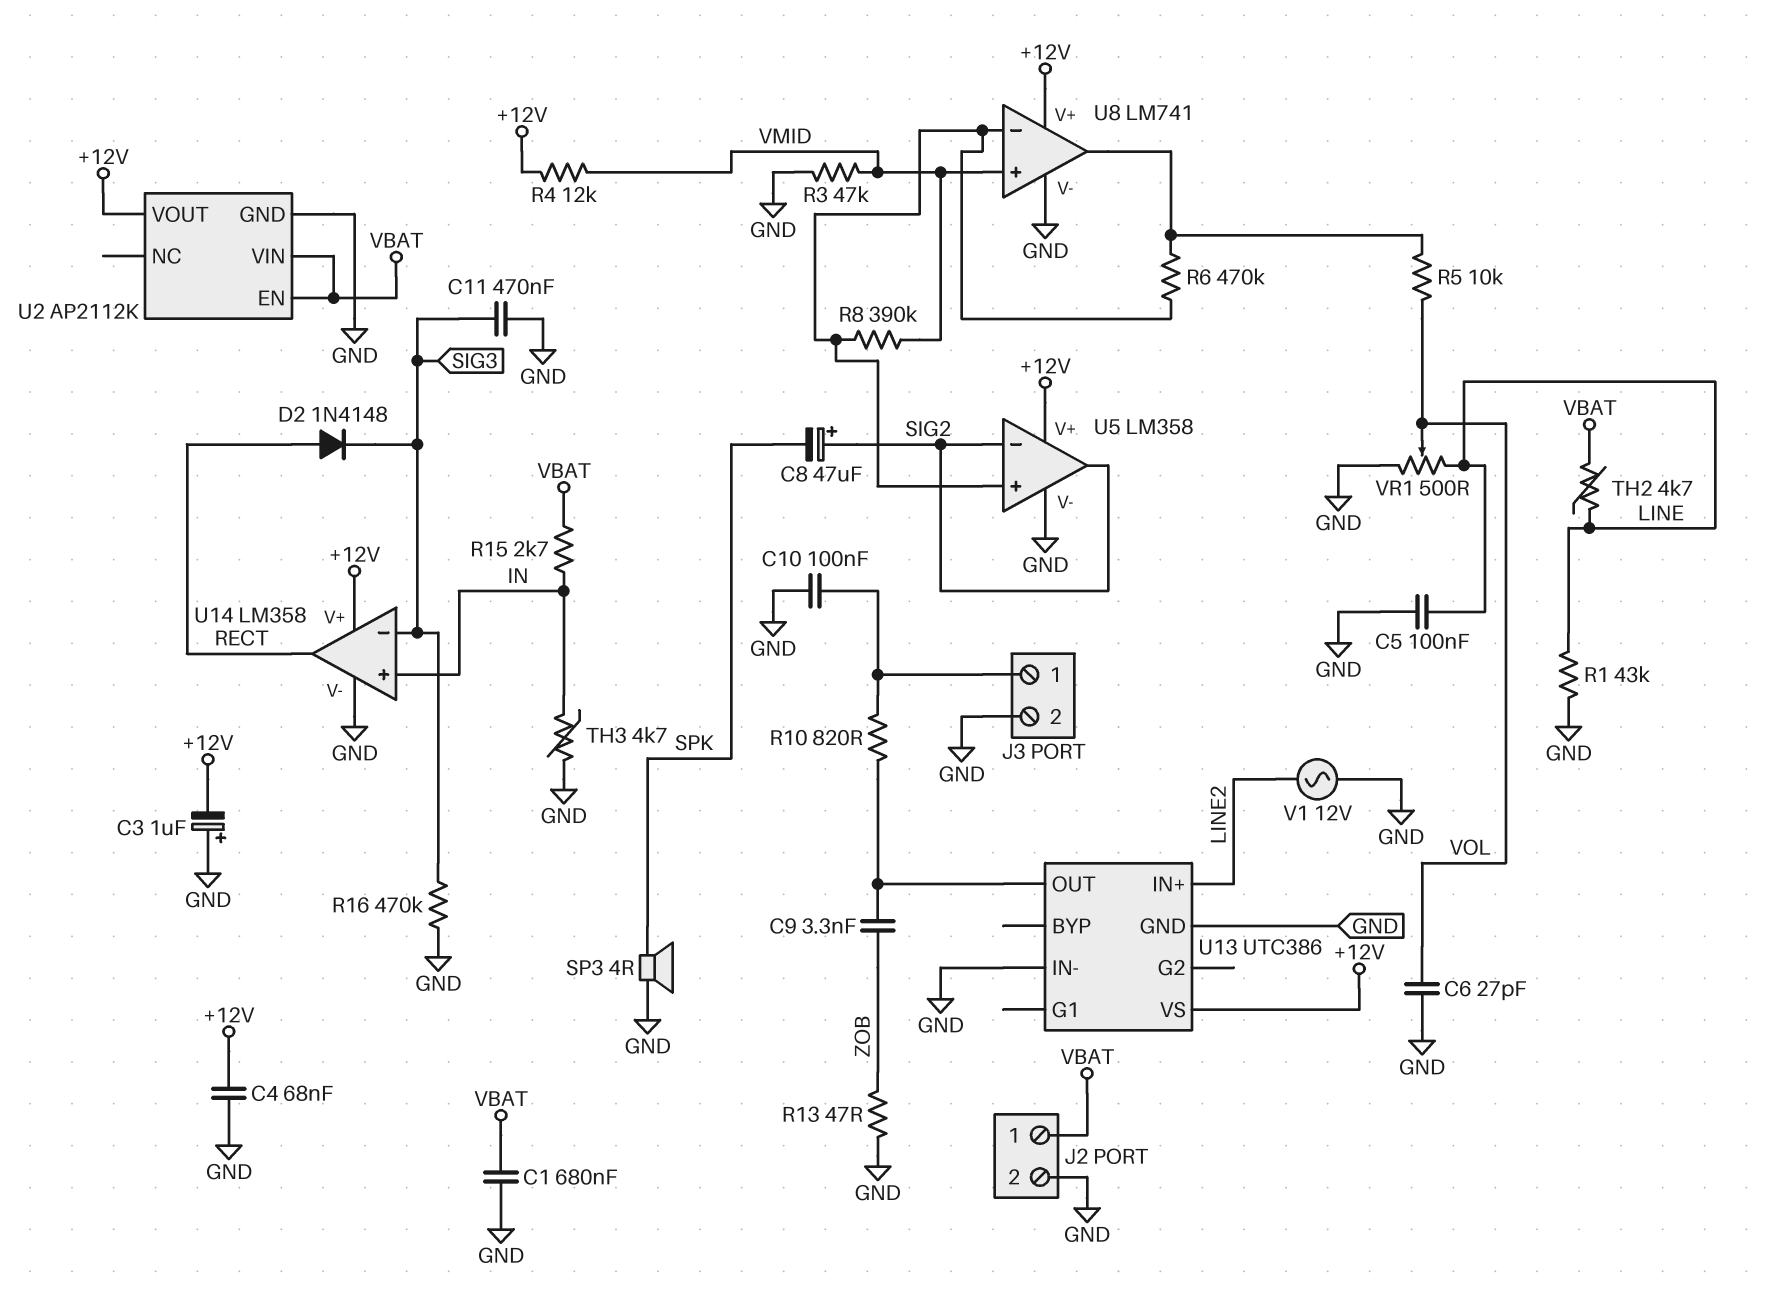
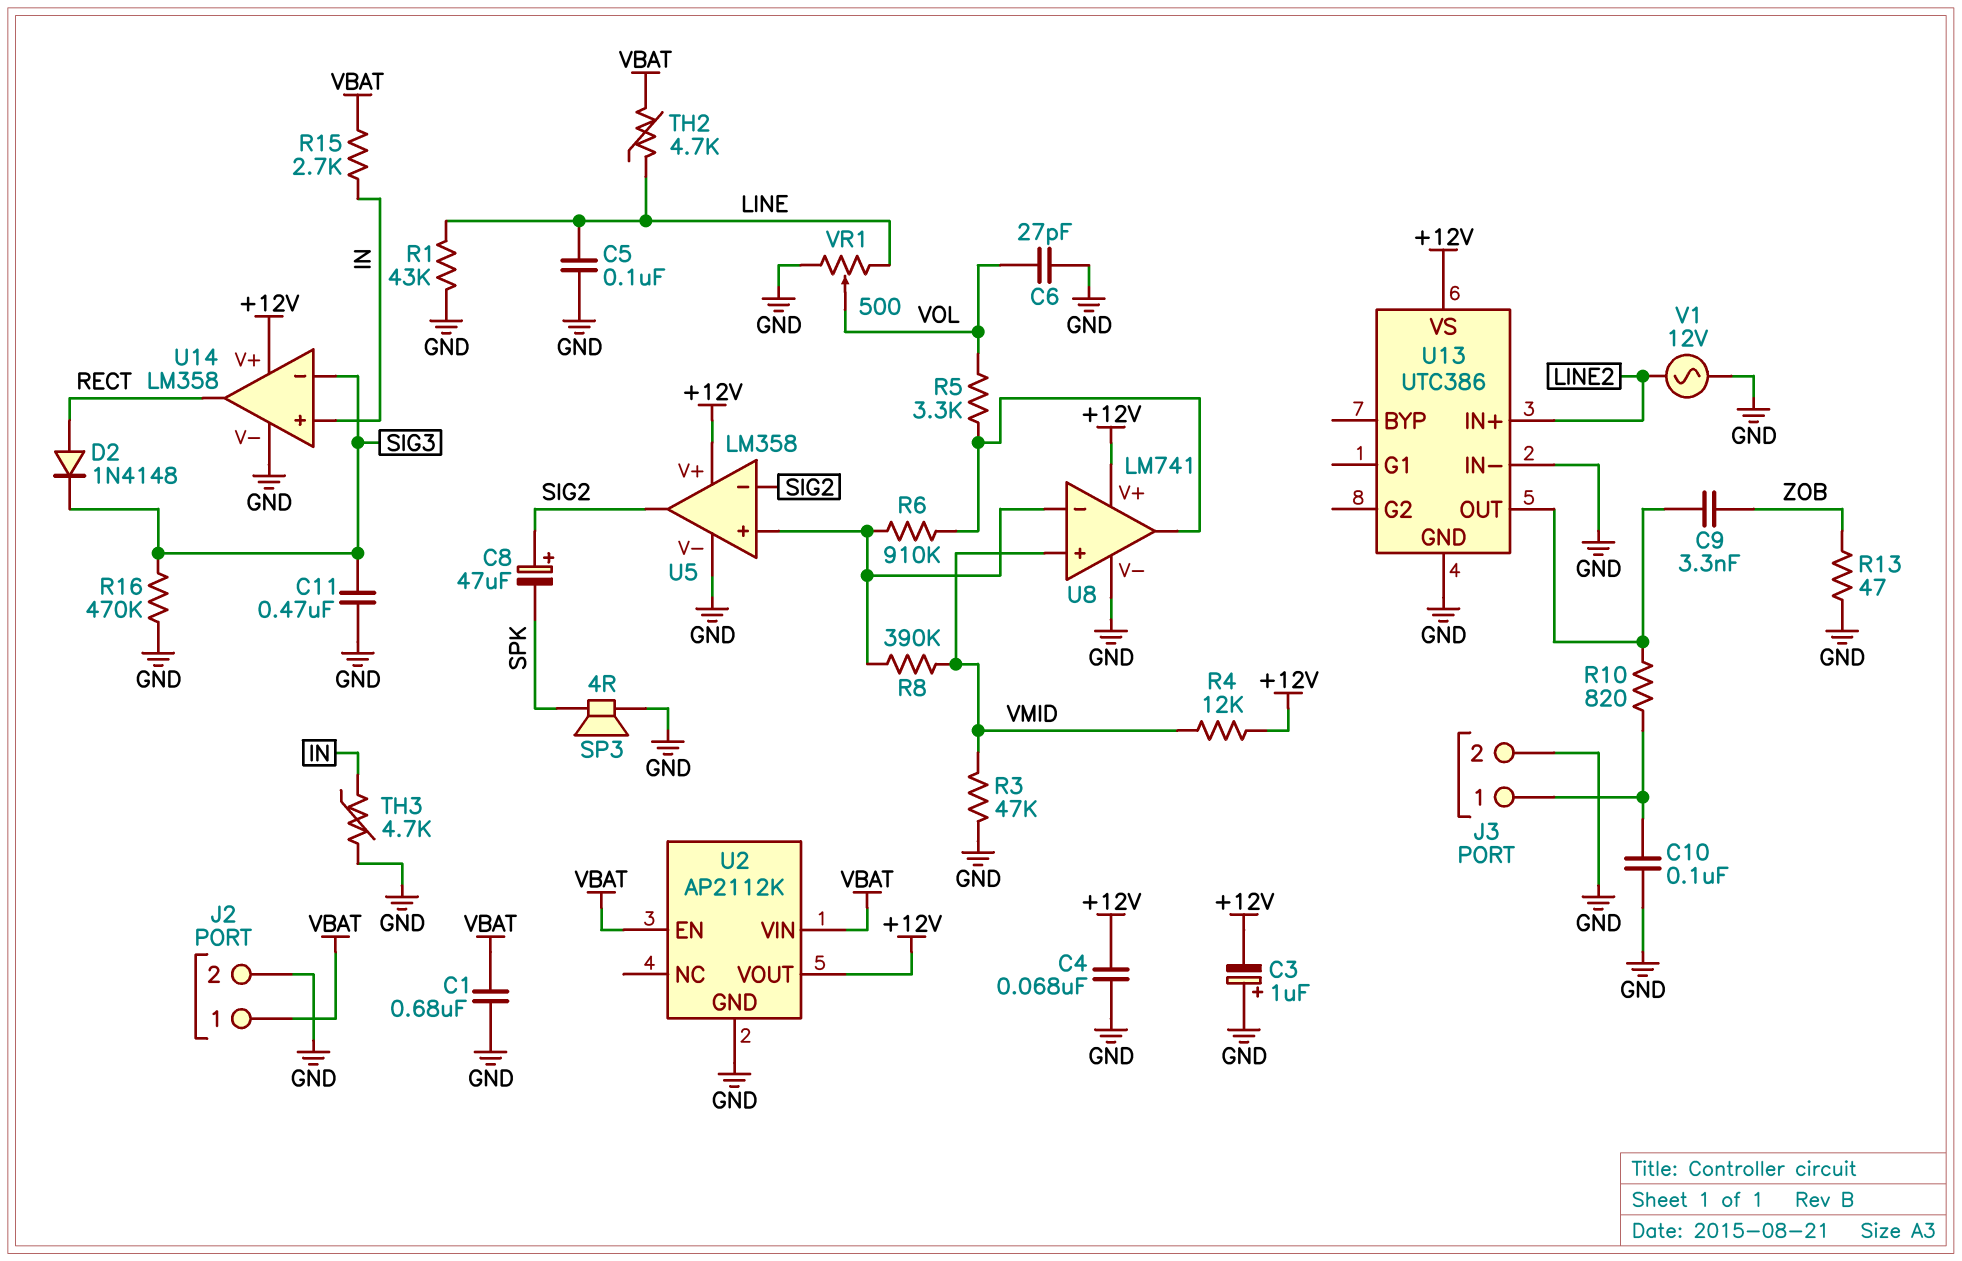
R5: 10k (U8/out, VOL) -> 3.3k (U8/out, VOL)
R6: 470k (U5/in+, U8/out) -> 910k (U5/in+, U8/out)

